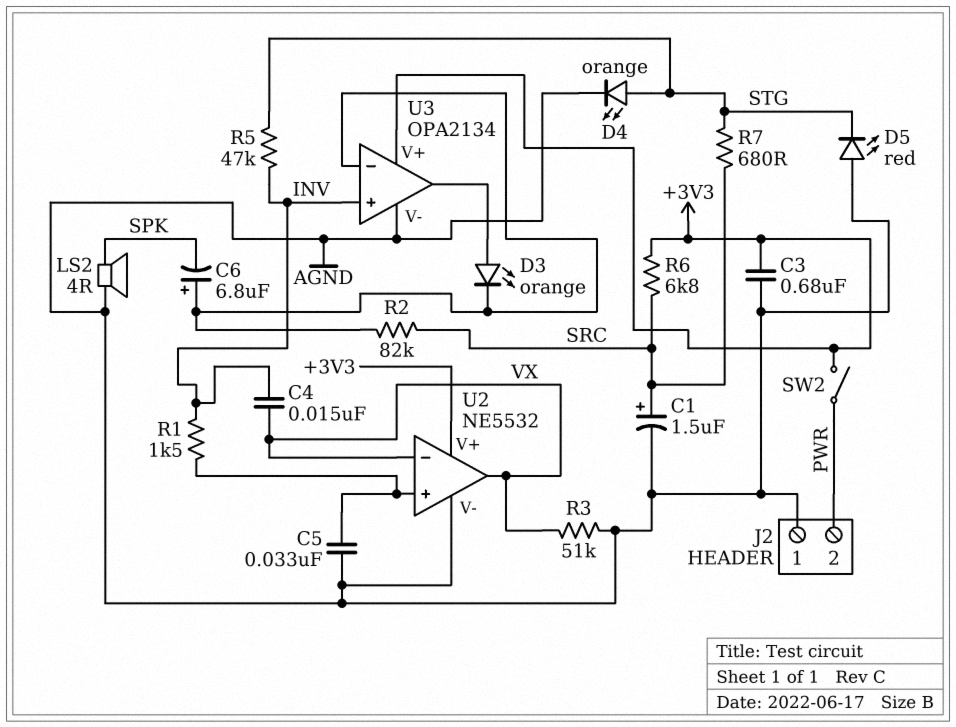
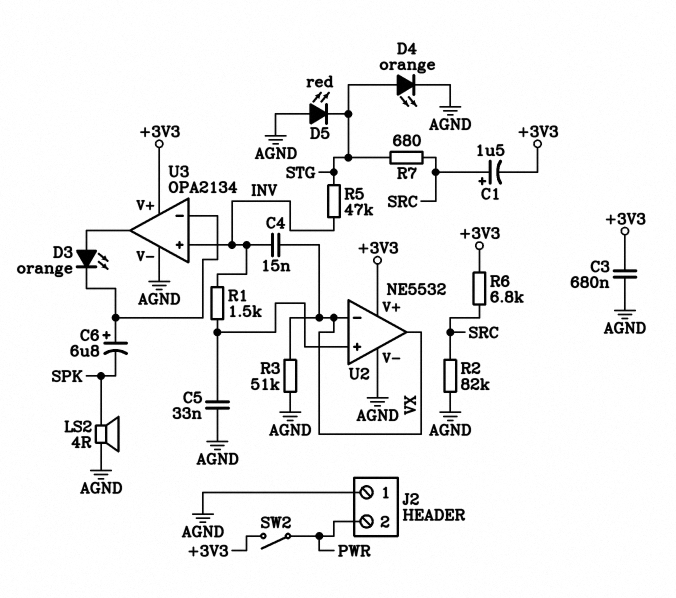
C1: 1.5uF (plus SRC, minus AGND) -> 1.5uF (plus SRC, minus +3V3)
R2: 82k (SRC, U3/in-) -> 82k (AGND, SRC)

